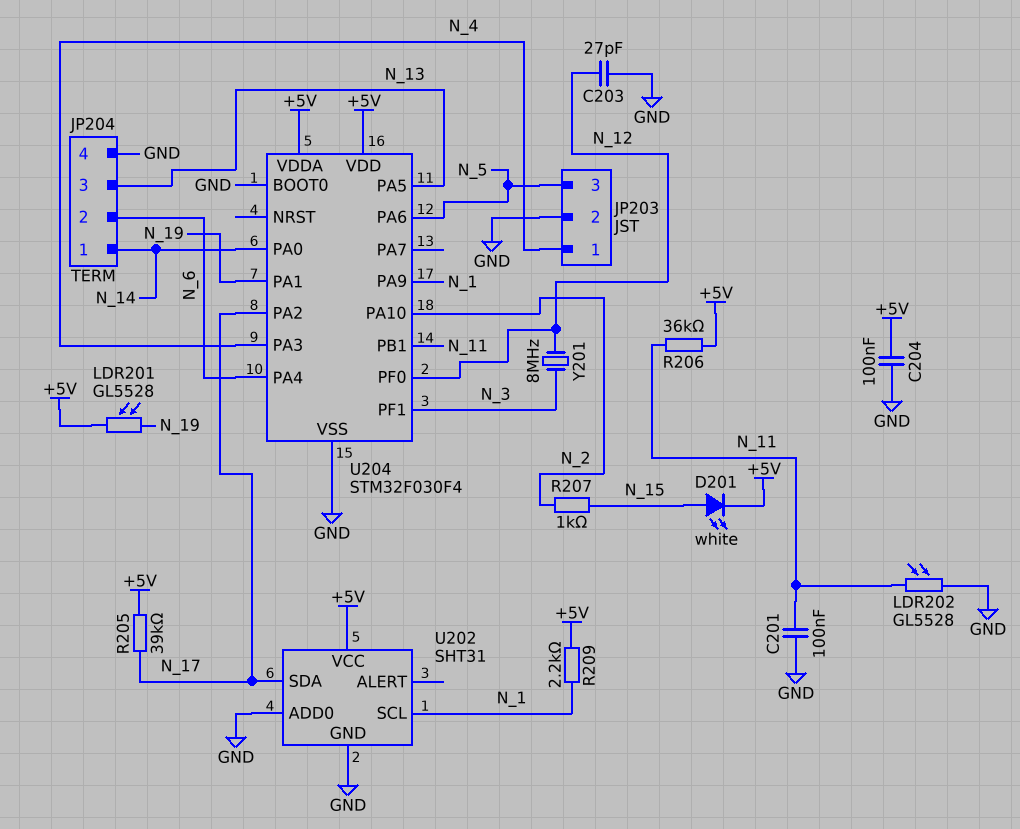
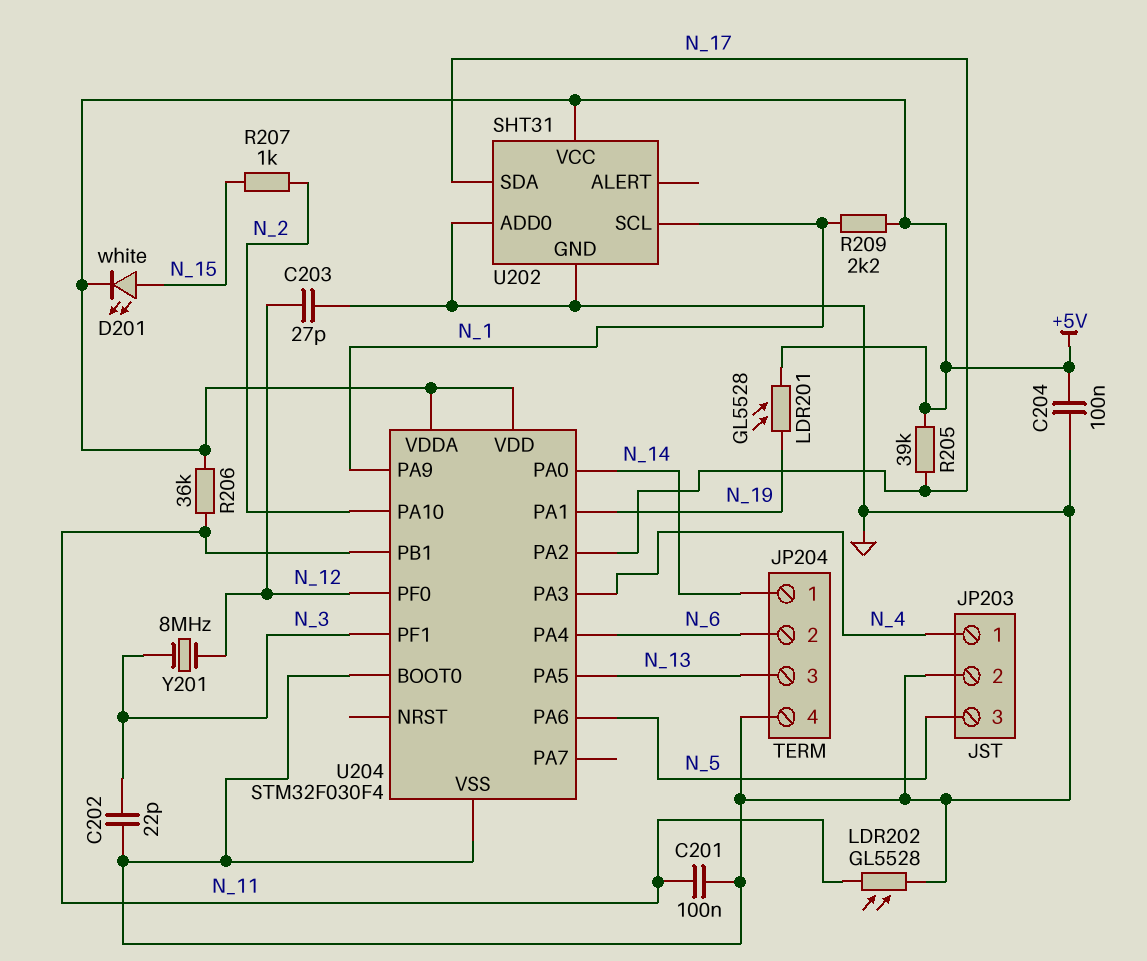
C202: none -> 22pF (GND, N_3)

